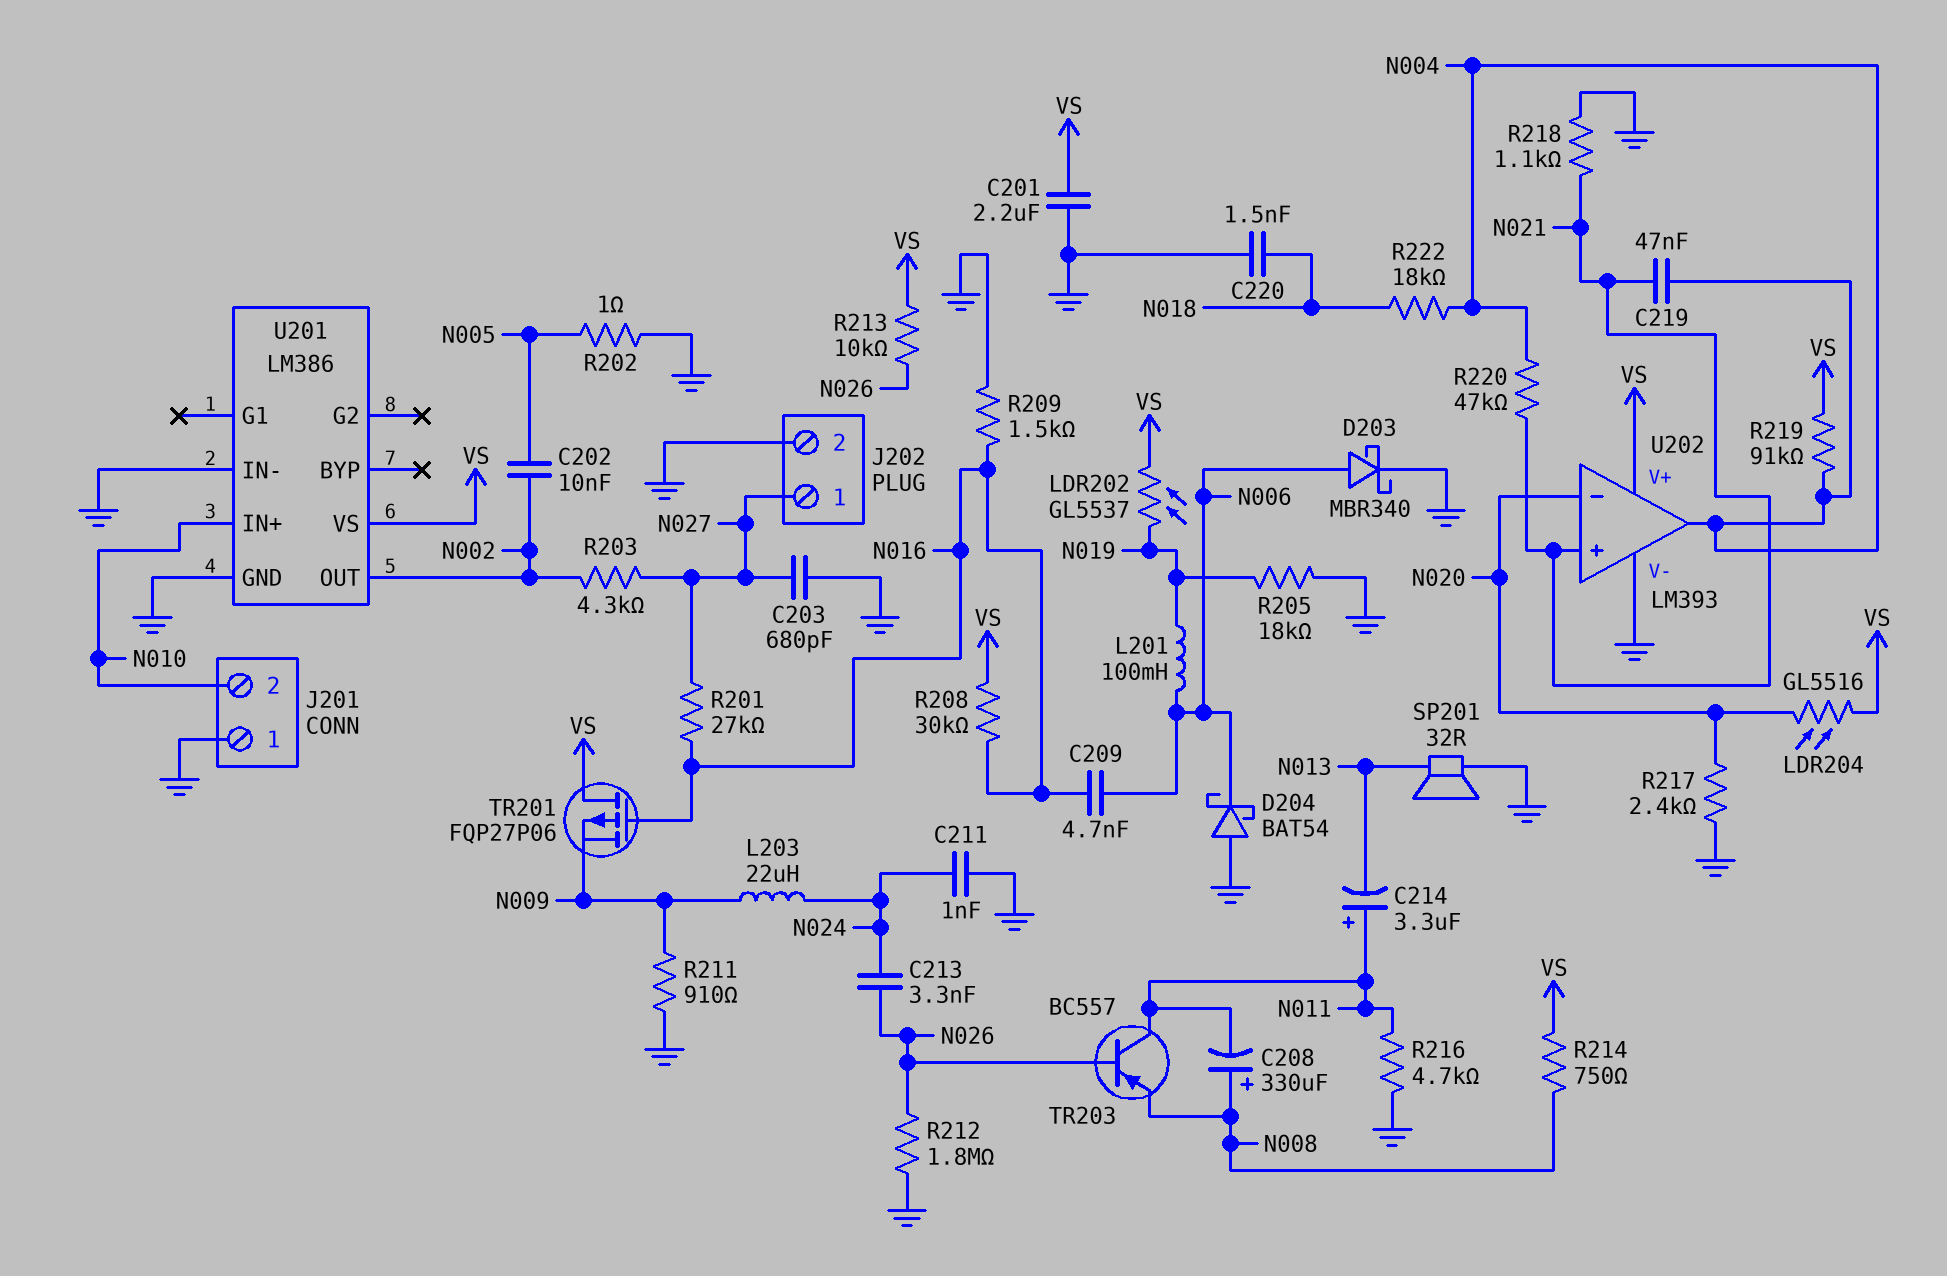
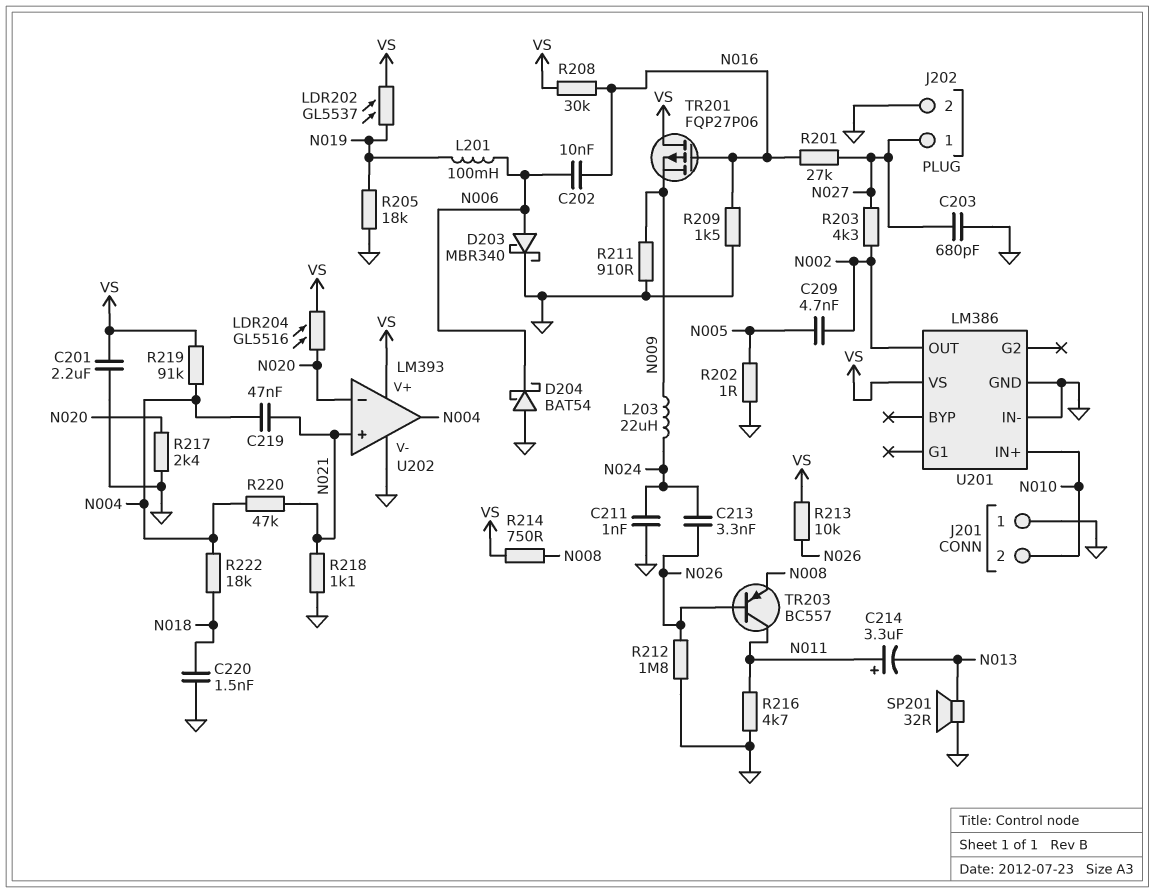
C202: 10nF (N002, N005) -> 10nF (N006, N016)
C208: 330uF (plus N008, minus N011) -> none
C209: 4.7nF (N006, N016) -> 4.7nF (N002, N005)

